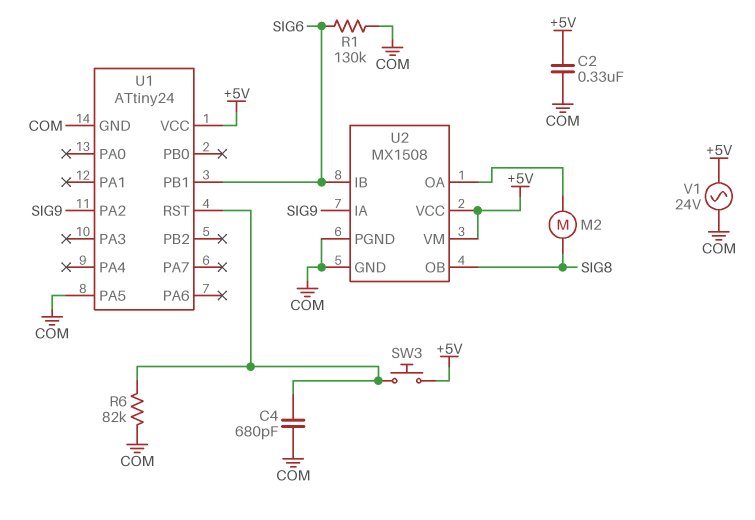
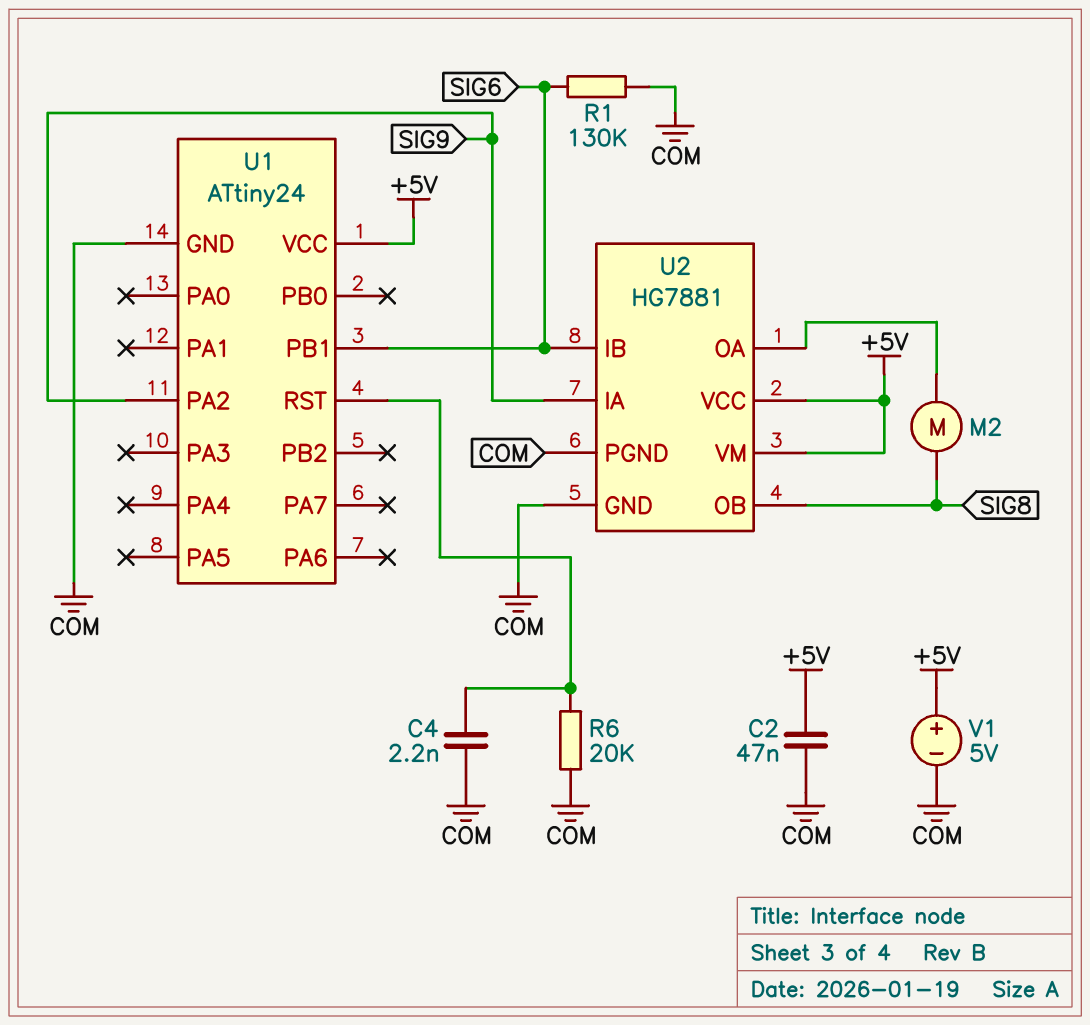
C2: 330nF (+5V, COM) -> 47nF (+5V, COM)
C4: 680pF (COM, U1/RST) -> 2.2nF (COM, U1/RST)
R6: 82k (COM, U1/RST) -> 20k (COM, U1/RST)
SW3: button (+5V, U1/RST) -> none
U1 pin PA5: COM -> none
U2: MX1508 -> HG7881
V1: AC 24V (+5V, COM) -> 5V (plus +5V, minus COM)

